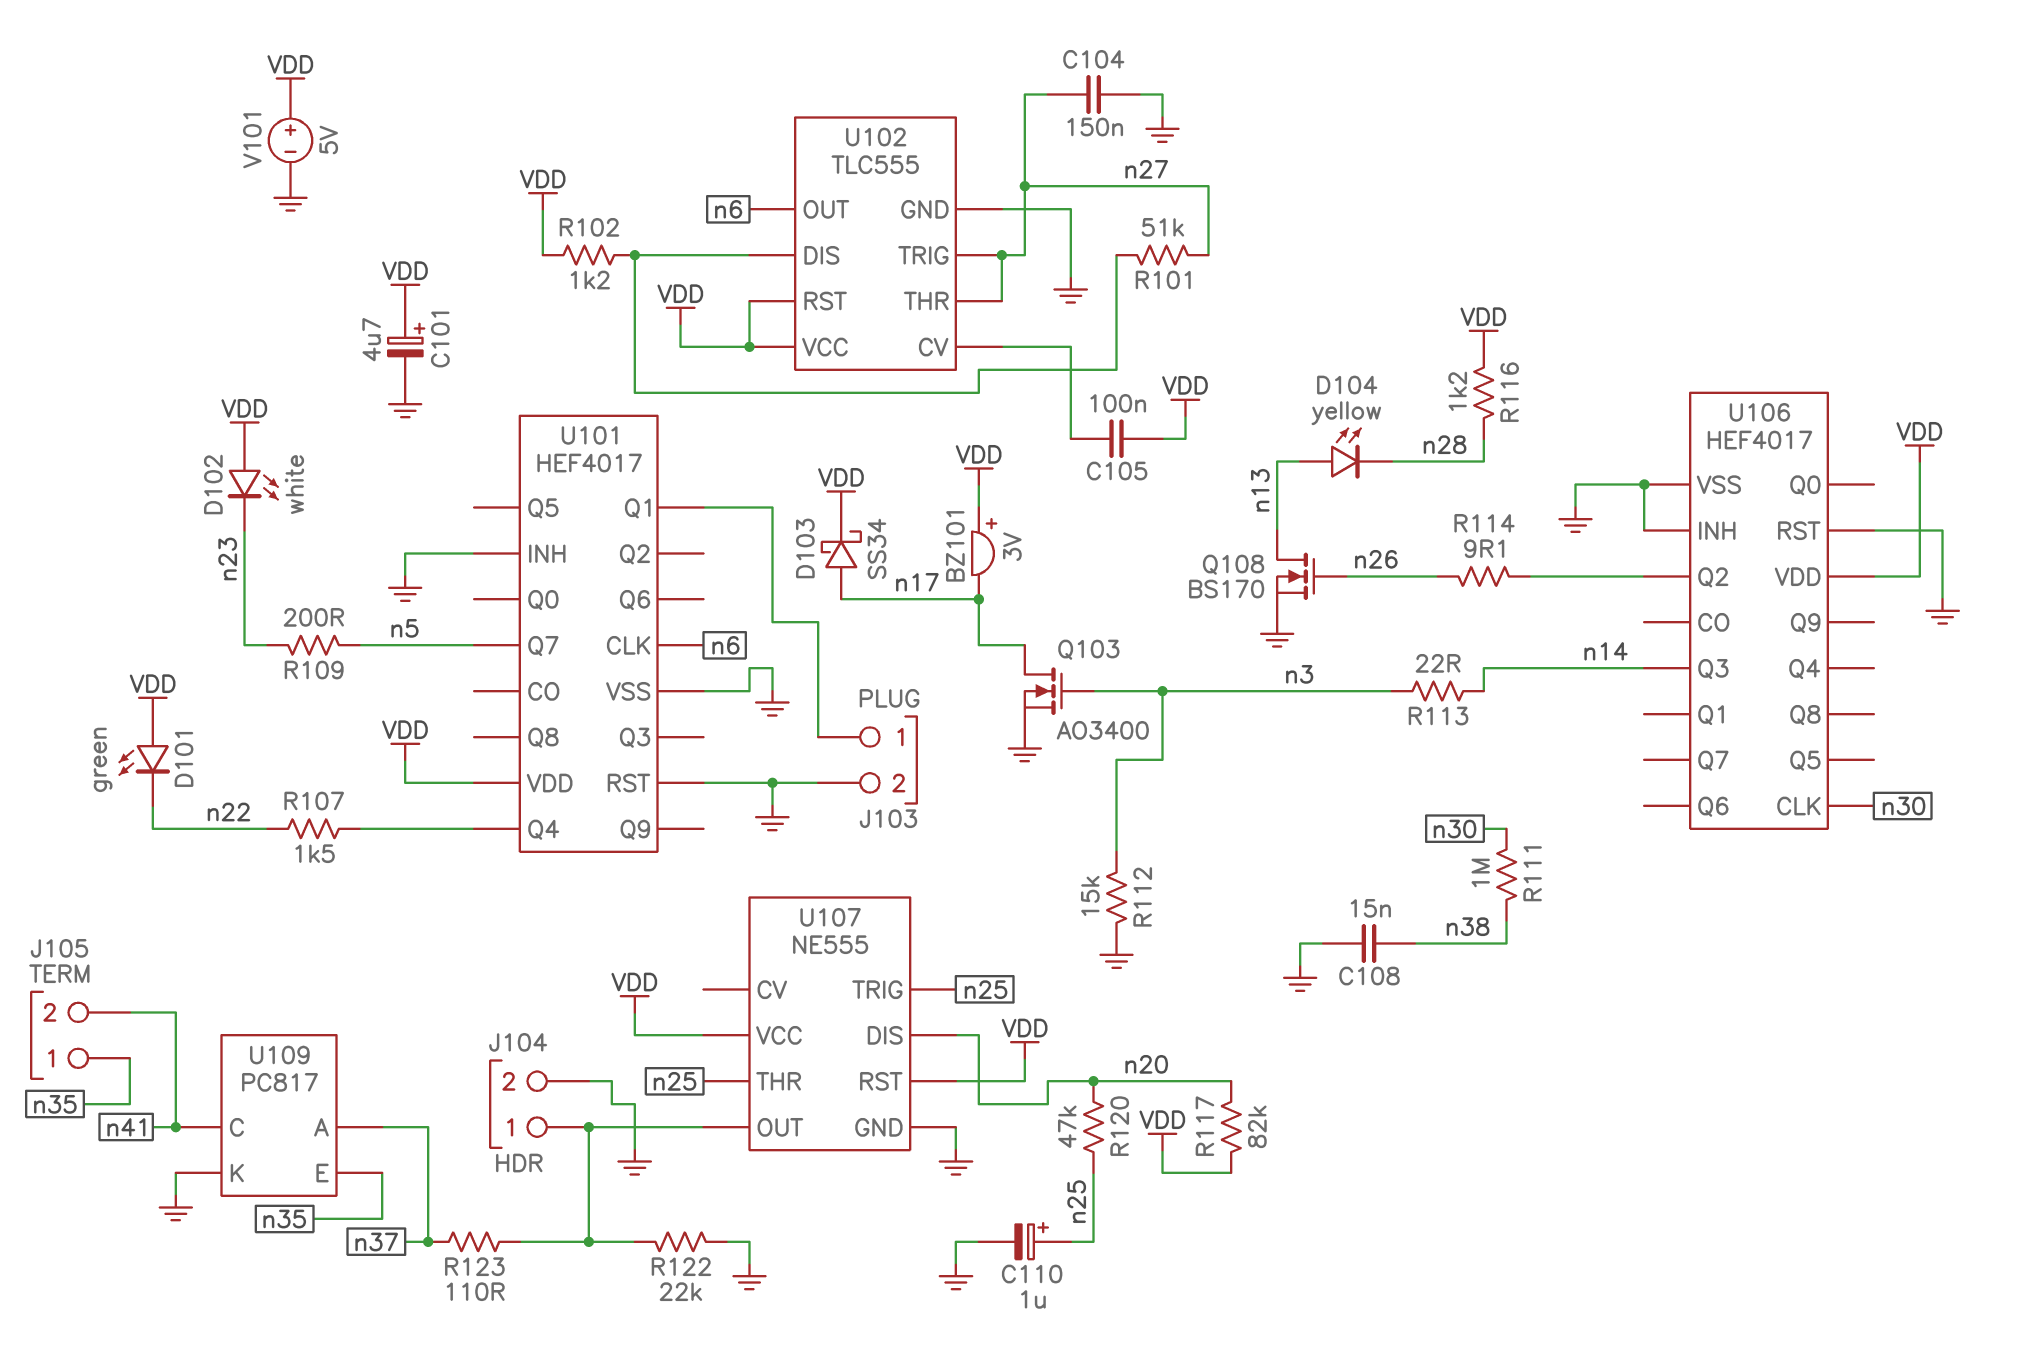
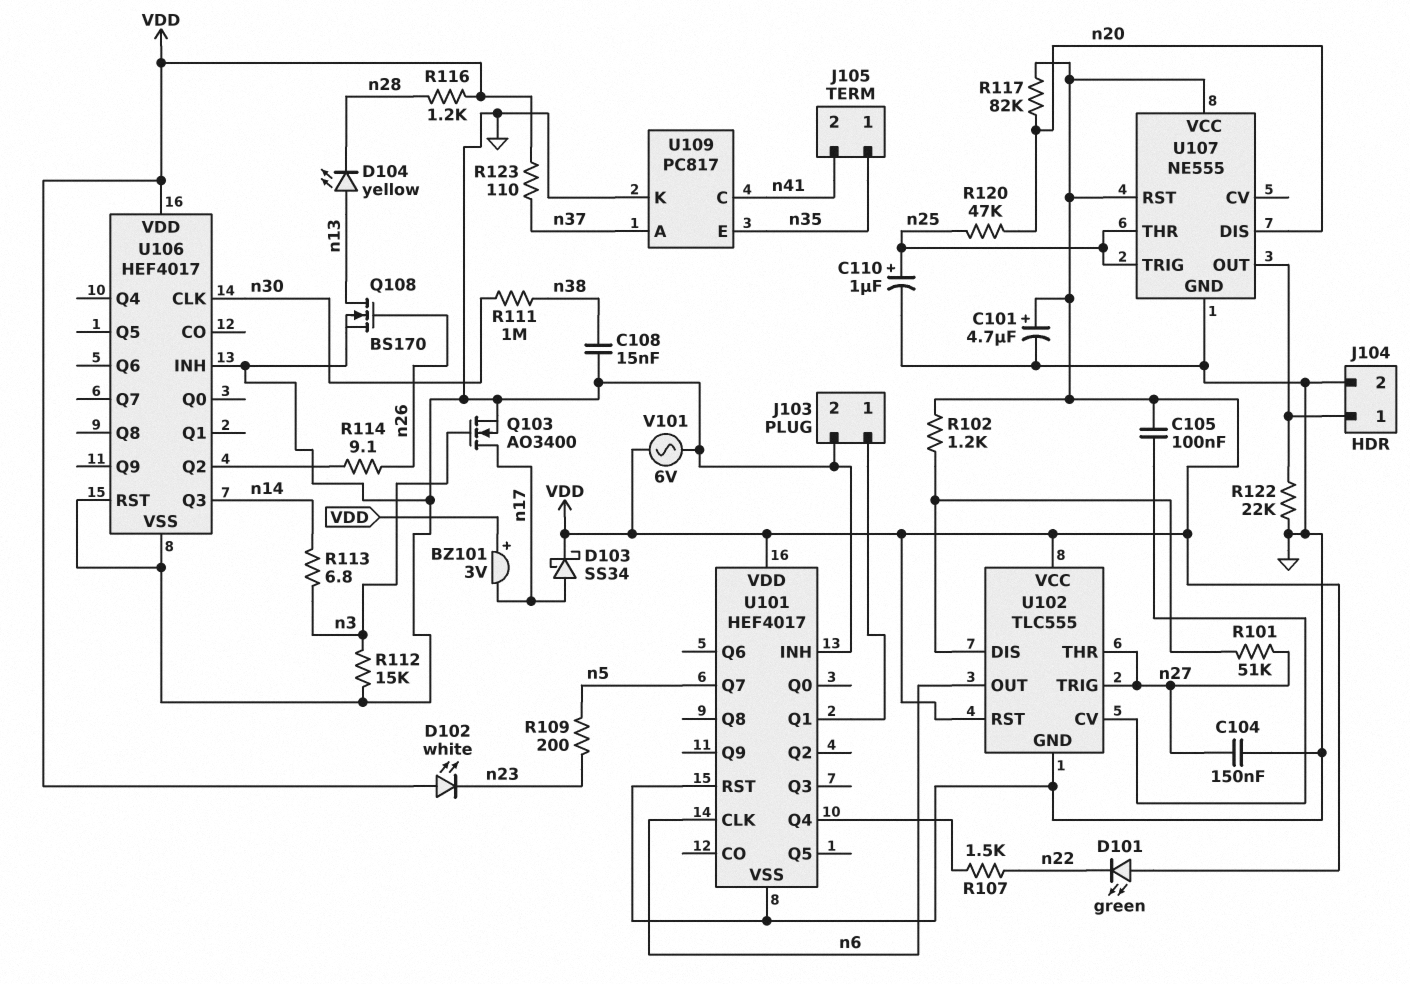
R113: 22 (n3, n14) -> 6.8 (n3, n14)
R123: 110 (J104/1, n37) -> 110 (VDD, n37)
V101: 5V (plus VDD, minus GND) -> AC 6V (GND, VDD)

